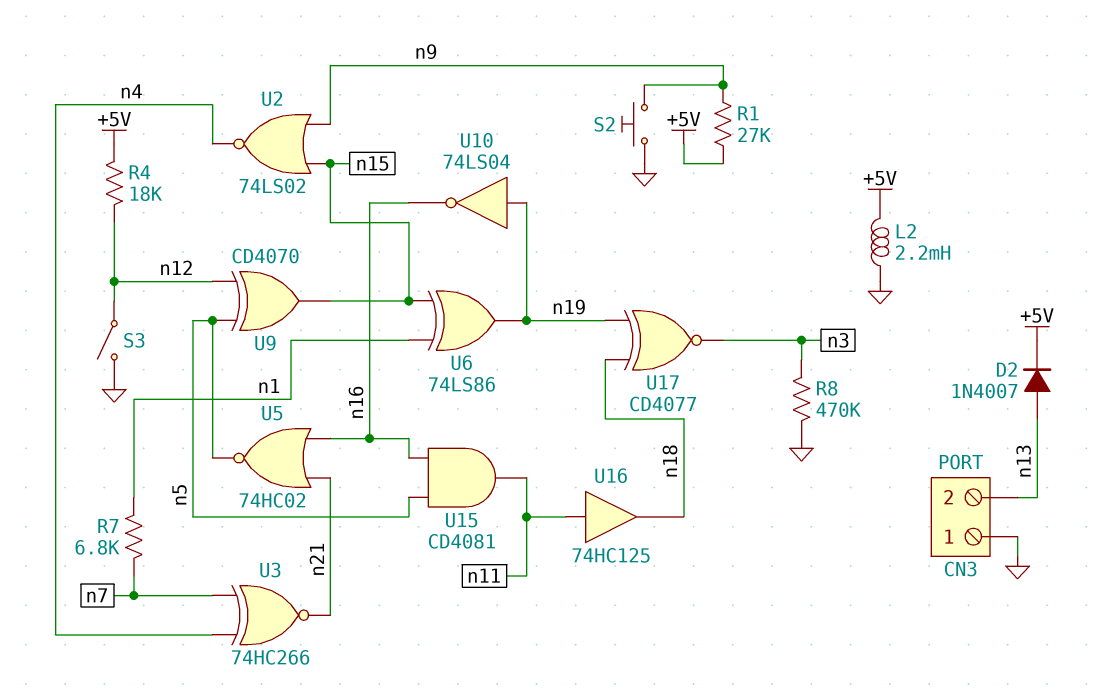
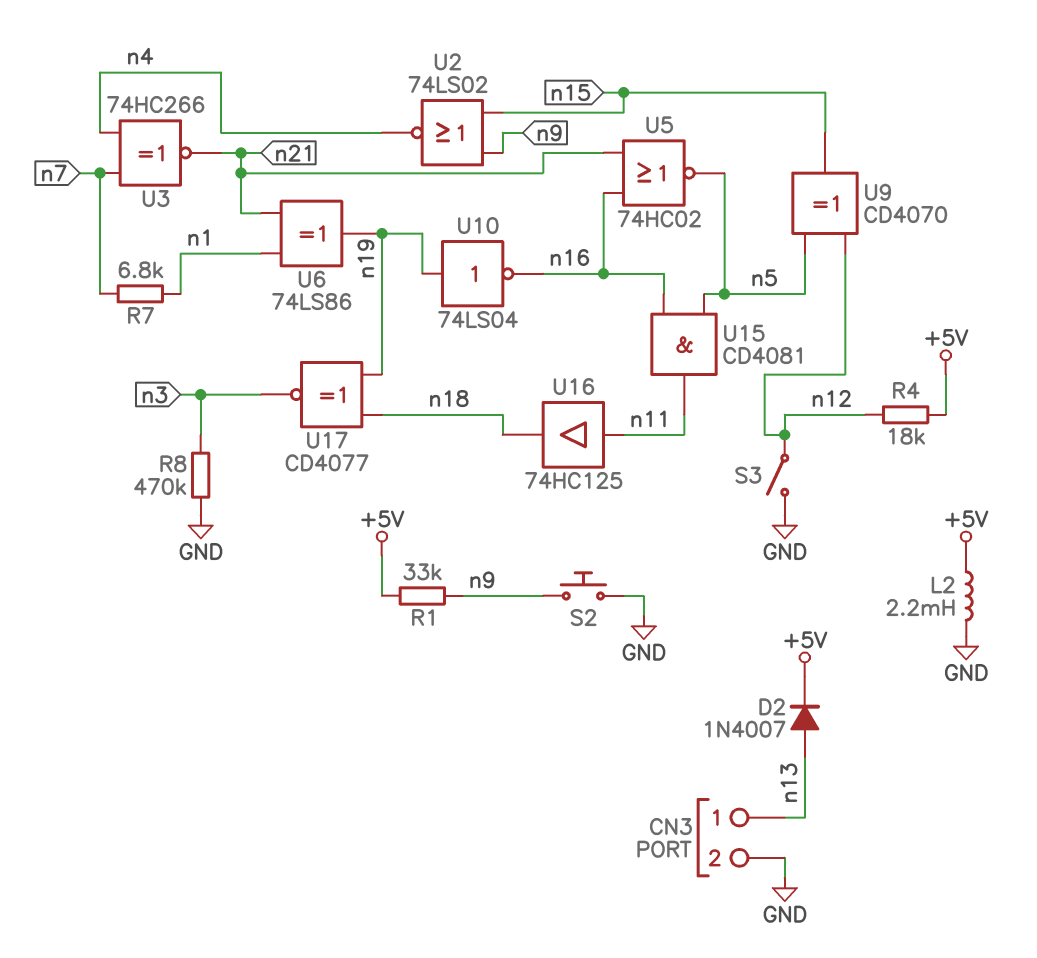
CN3 pin 1: GND -> n13
CN3 pin 2: n13 -> GND
R1: 27k (+5V, n9) -> 33k (+5V, n9)
U6: XOR 74LS86 (in n1, in n15, out n19) -> XOR 74LS86 (in n1, in n21, out n19)

